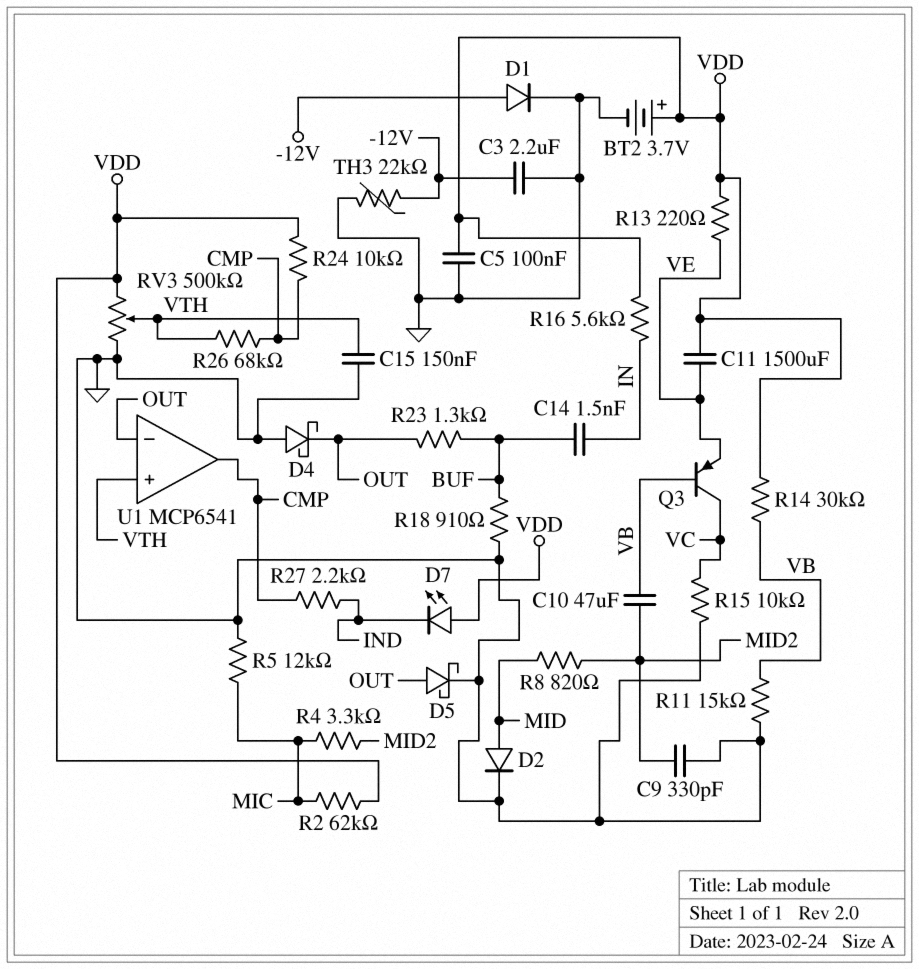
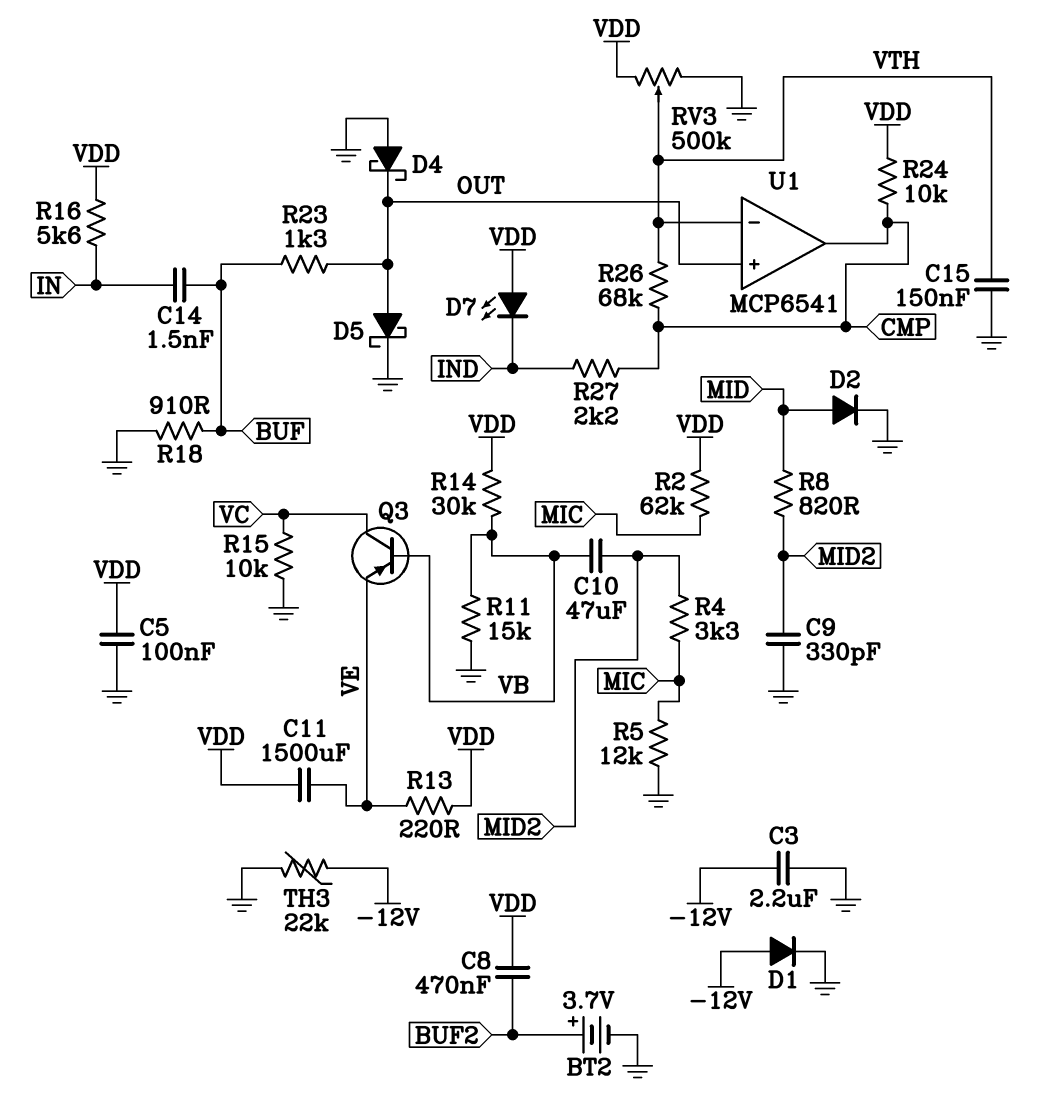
BT2: 3.7V (plus VDD, minus GND) -> 3.7V (plus BUF2, minus GND)
C8: none -> 470nF (BUF2, VDD)
U1 pin in+: VTH -> OUT
U1 pin in-: OUT -> VTH

